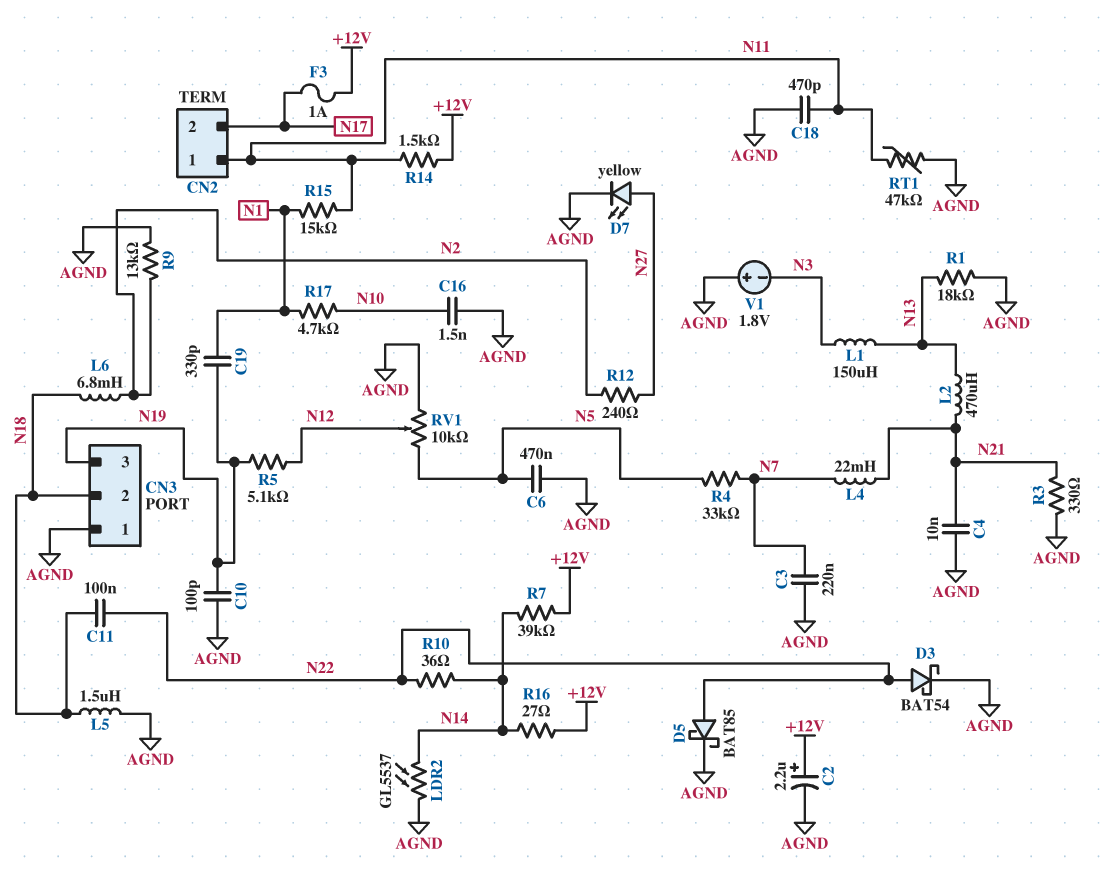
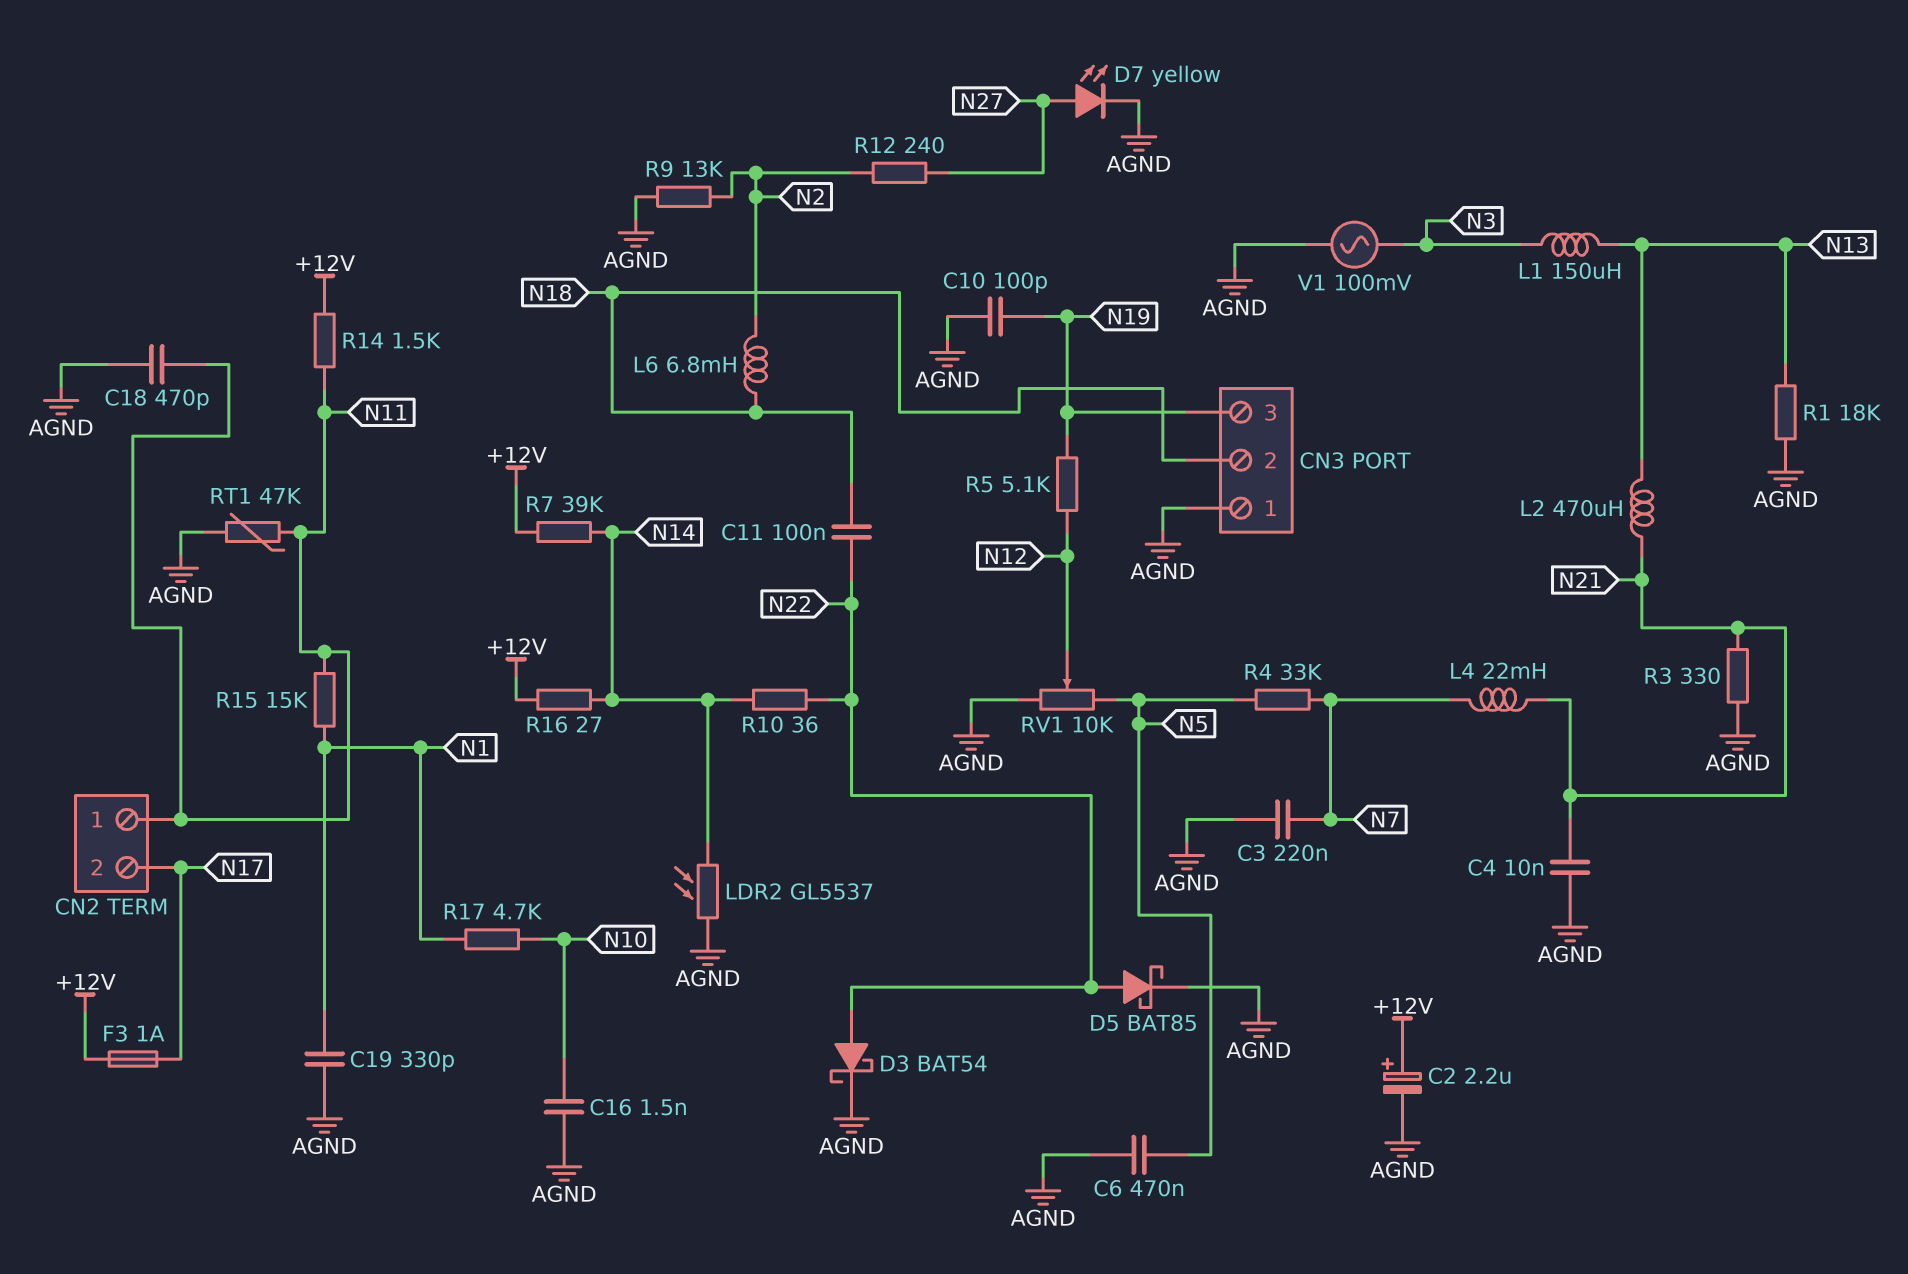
C19: 330pF (N1, N19) -> 330pF (AGND, N1)
L5: 1.5uH (AGND, N18) -> none
V1: 1.8V (plus AGND, minus N3) -> AC 100mV (AGND, N3)

